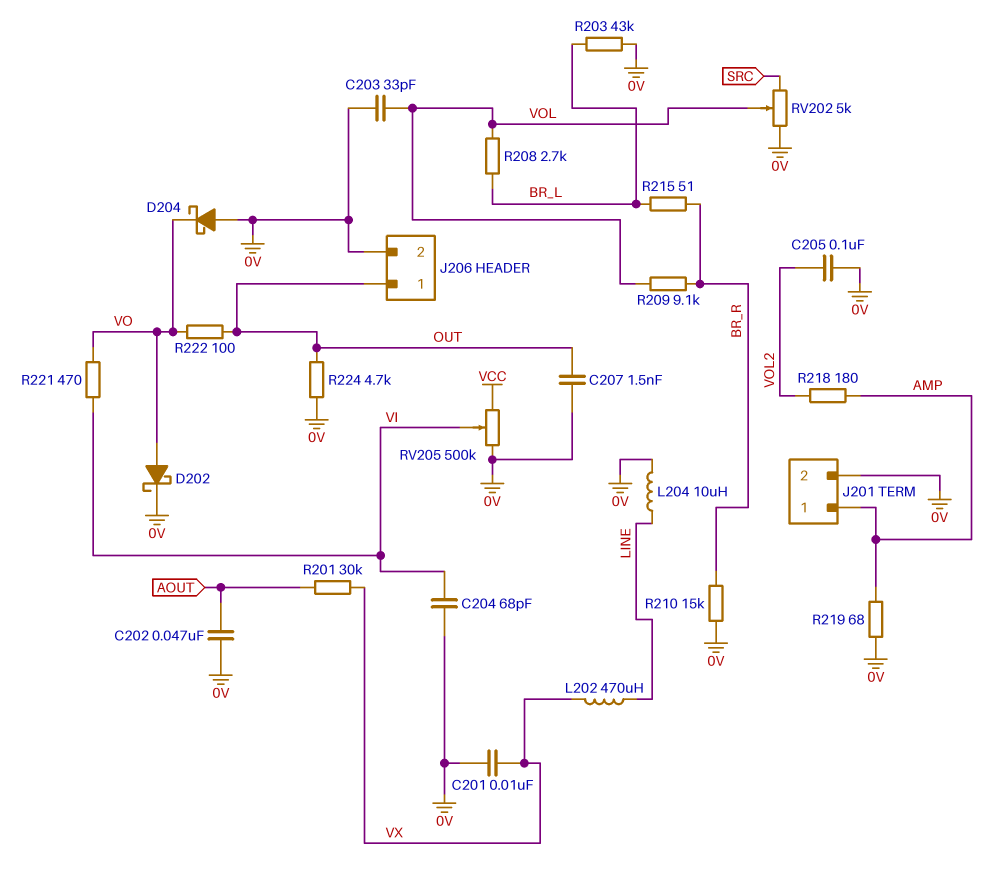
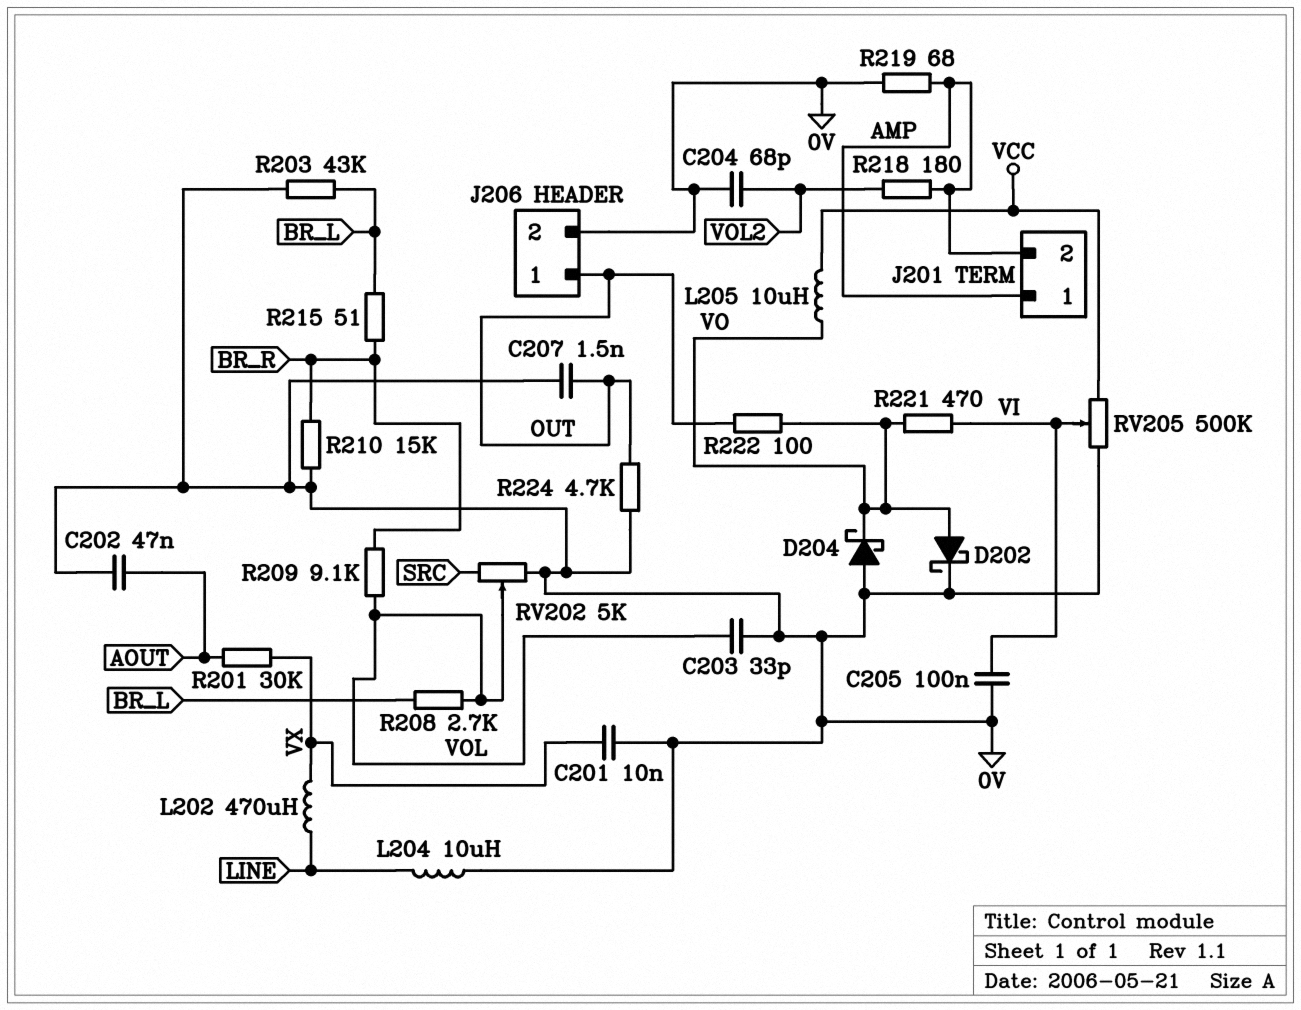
C204: 68pF (0V, VI) -> 68pF (0V, VOL2)
C205: 100nF (0V, VOL2) -> 100nF (0V, VI)
J201 pin 2: 0V -> AMP
L205: none -> 10uH (VCC, VO)

